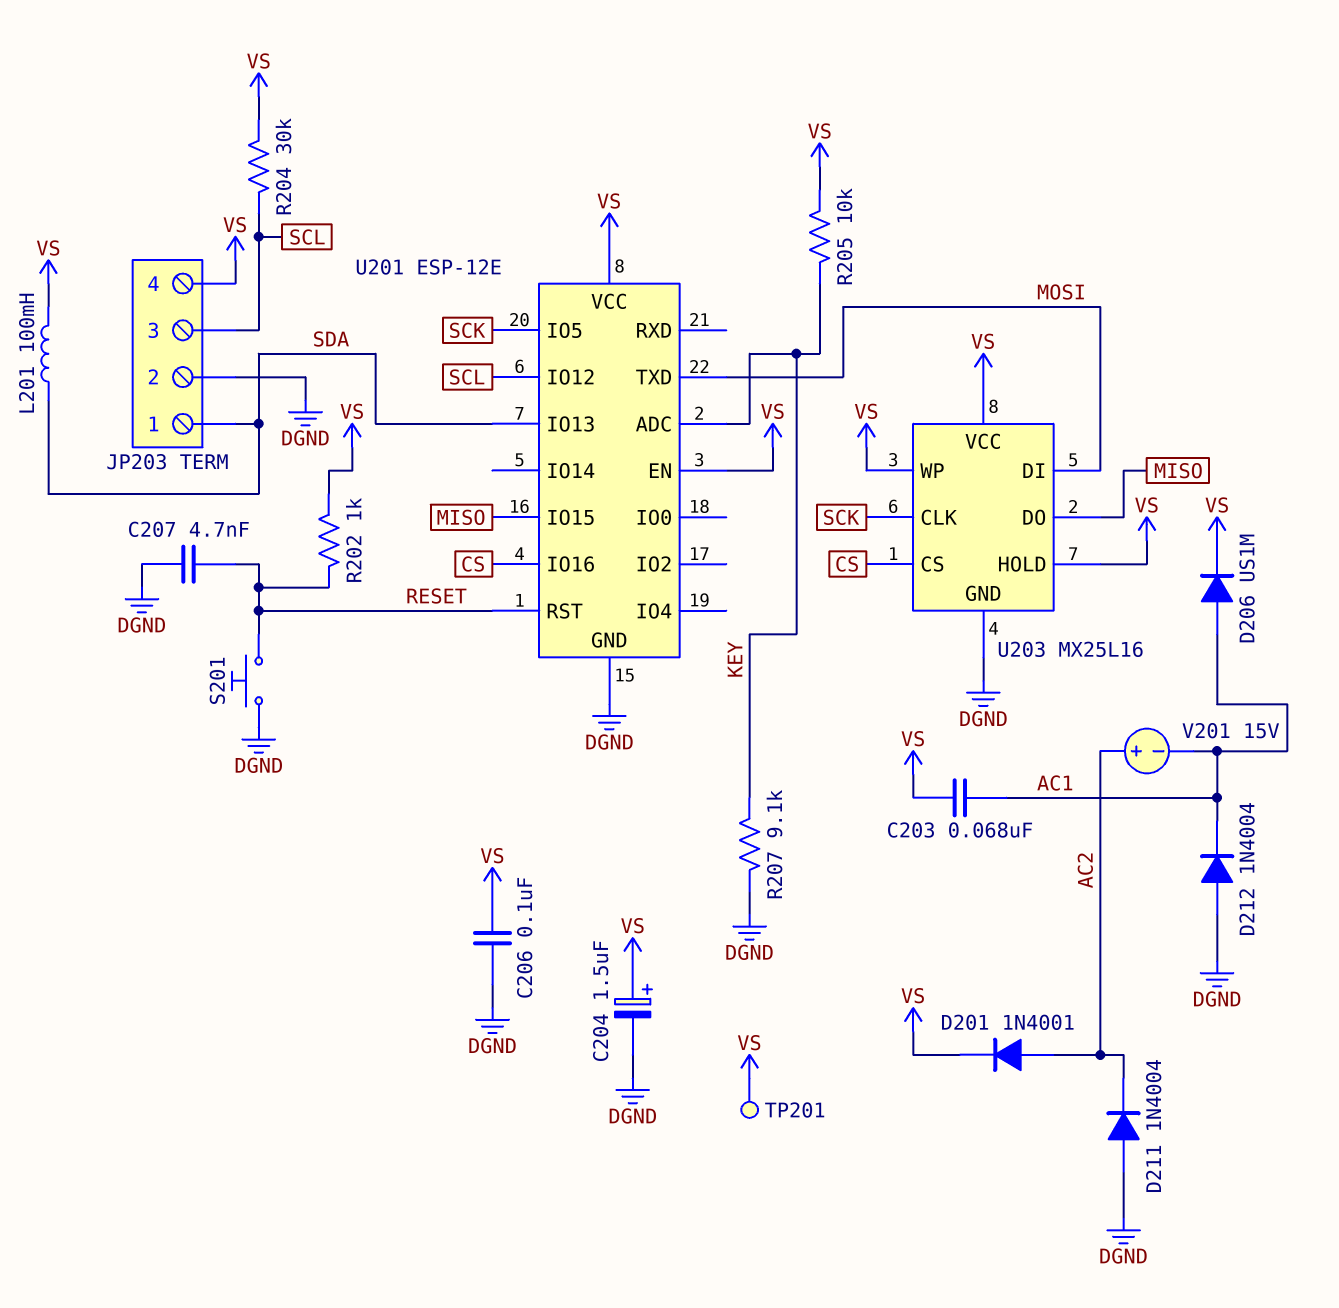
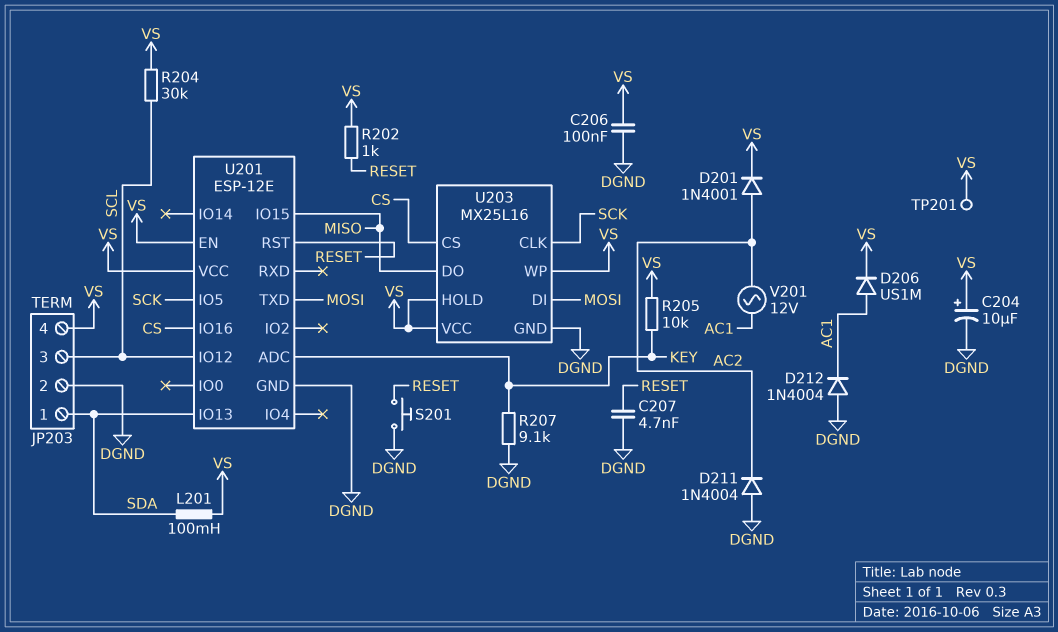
C203: 68nF (AC1, VS) -> none
C204: 1.5uF (plus VS, minus DGND) -> 10uF (plus VS, minus DGND)
V201: 15V (plus AC2, minus AC1) -> AC 12V (AC1, AC2)

